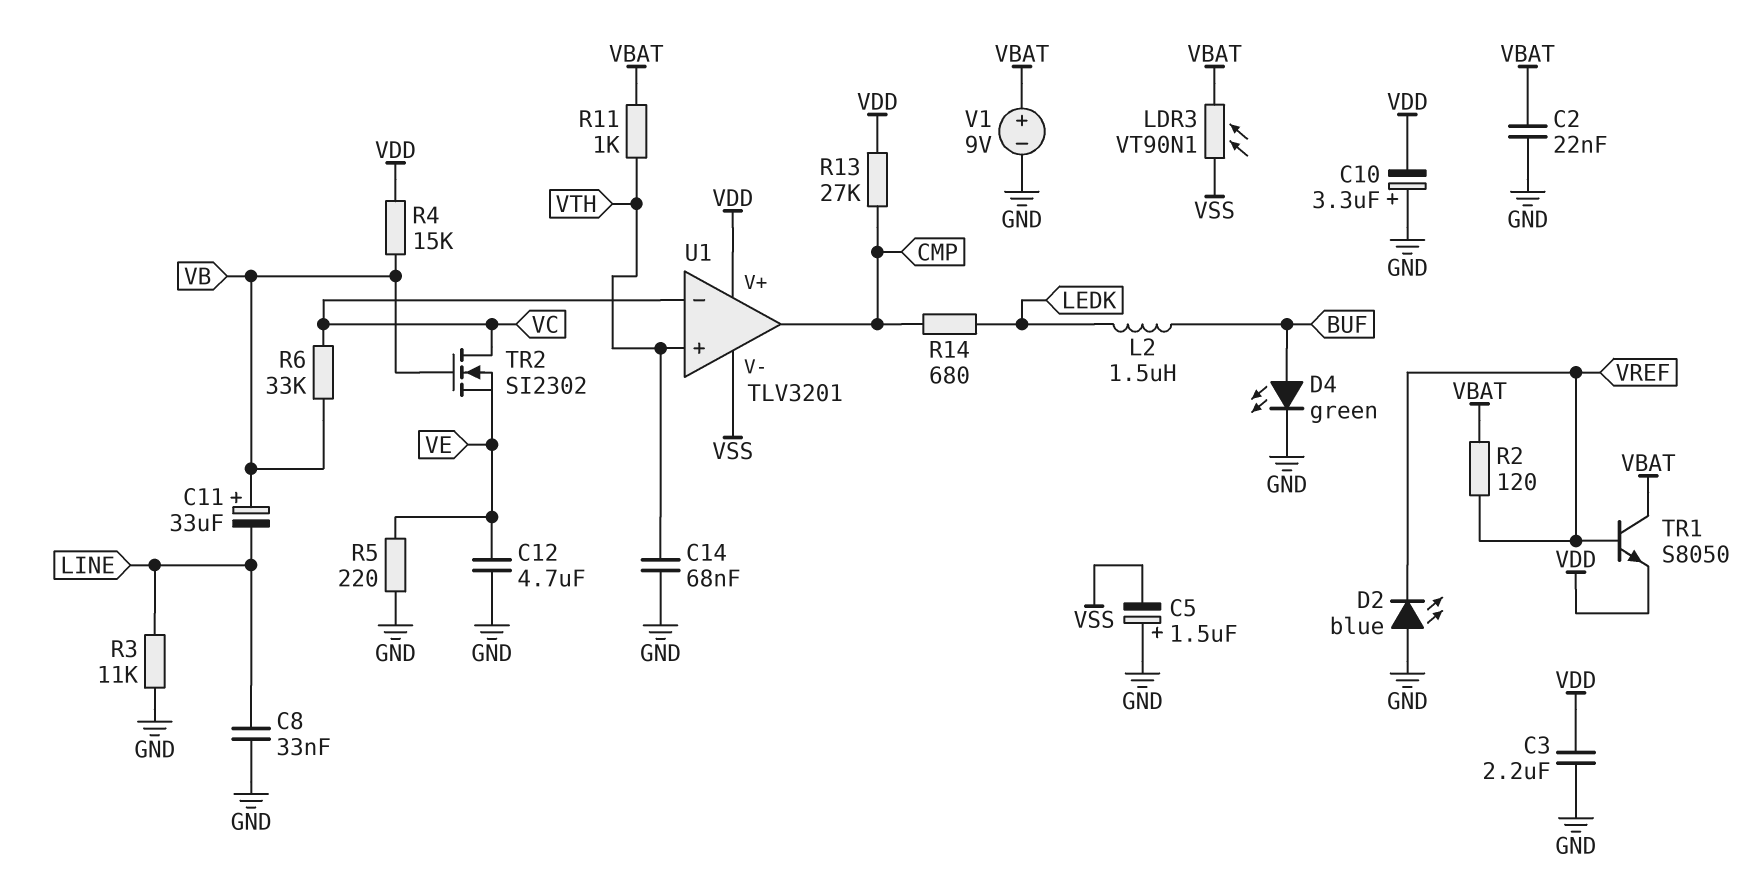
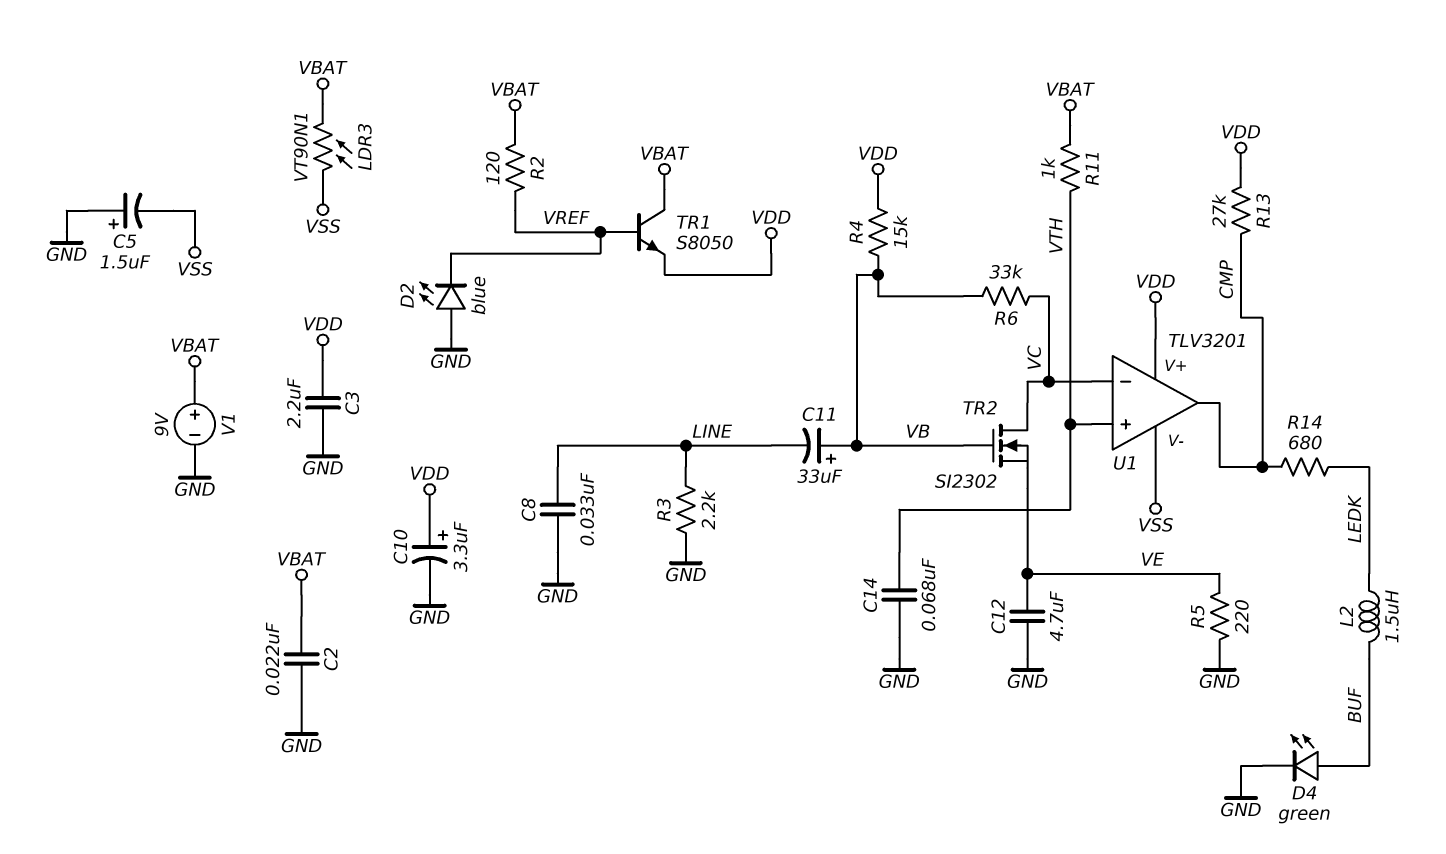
C10: 3.3uF (plus GND, minus VDD) -> 3.3uF (plus VDD, minus GND)
R3: 11k (GND, LINE) -> 2.2k (GND, LINE)

